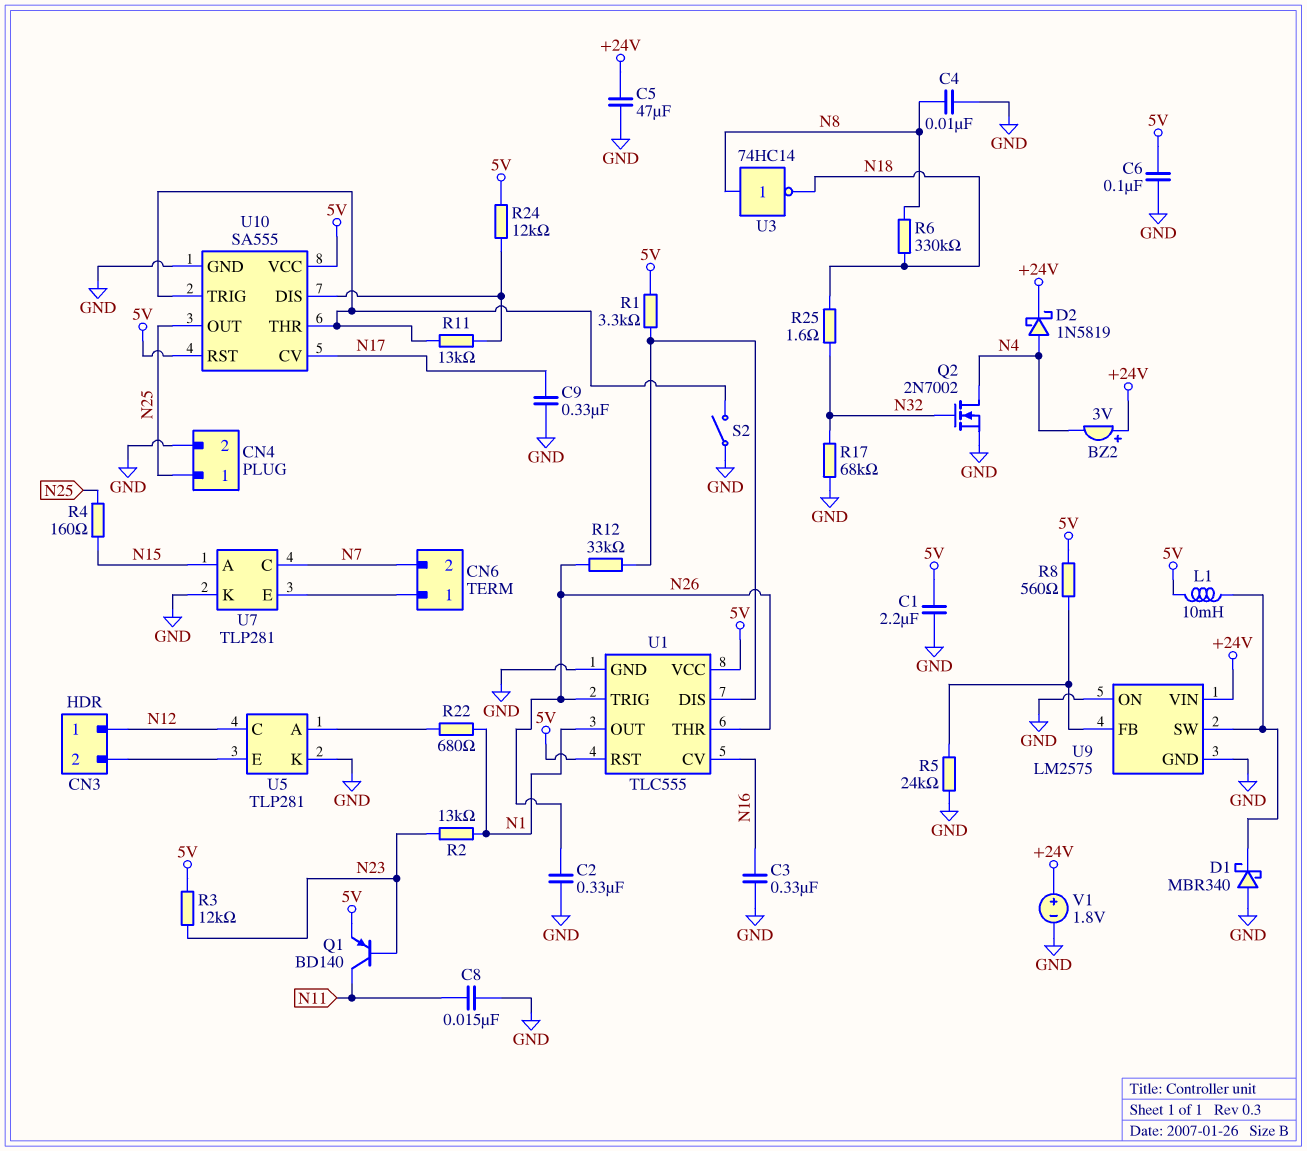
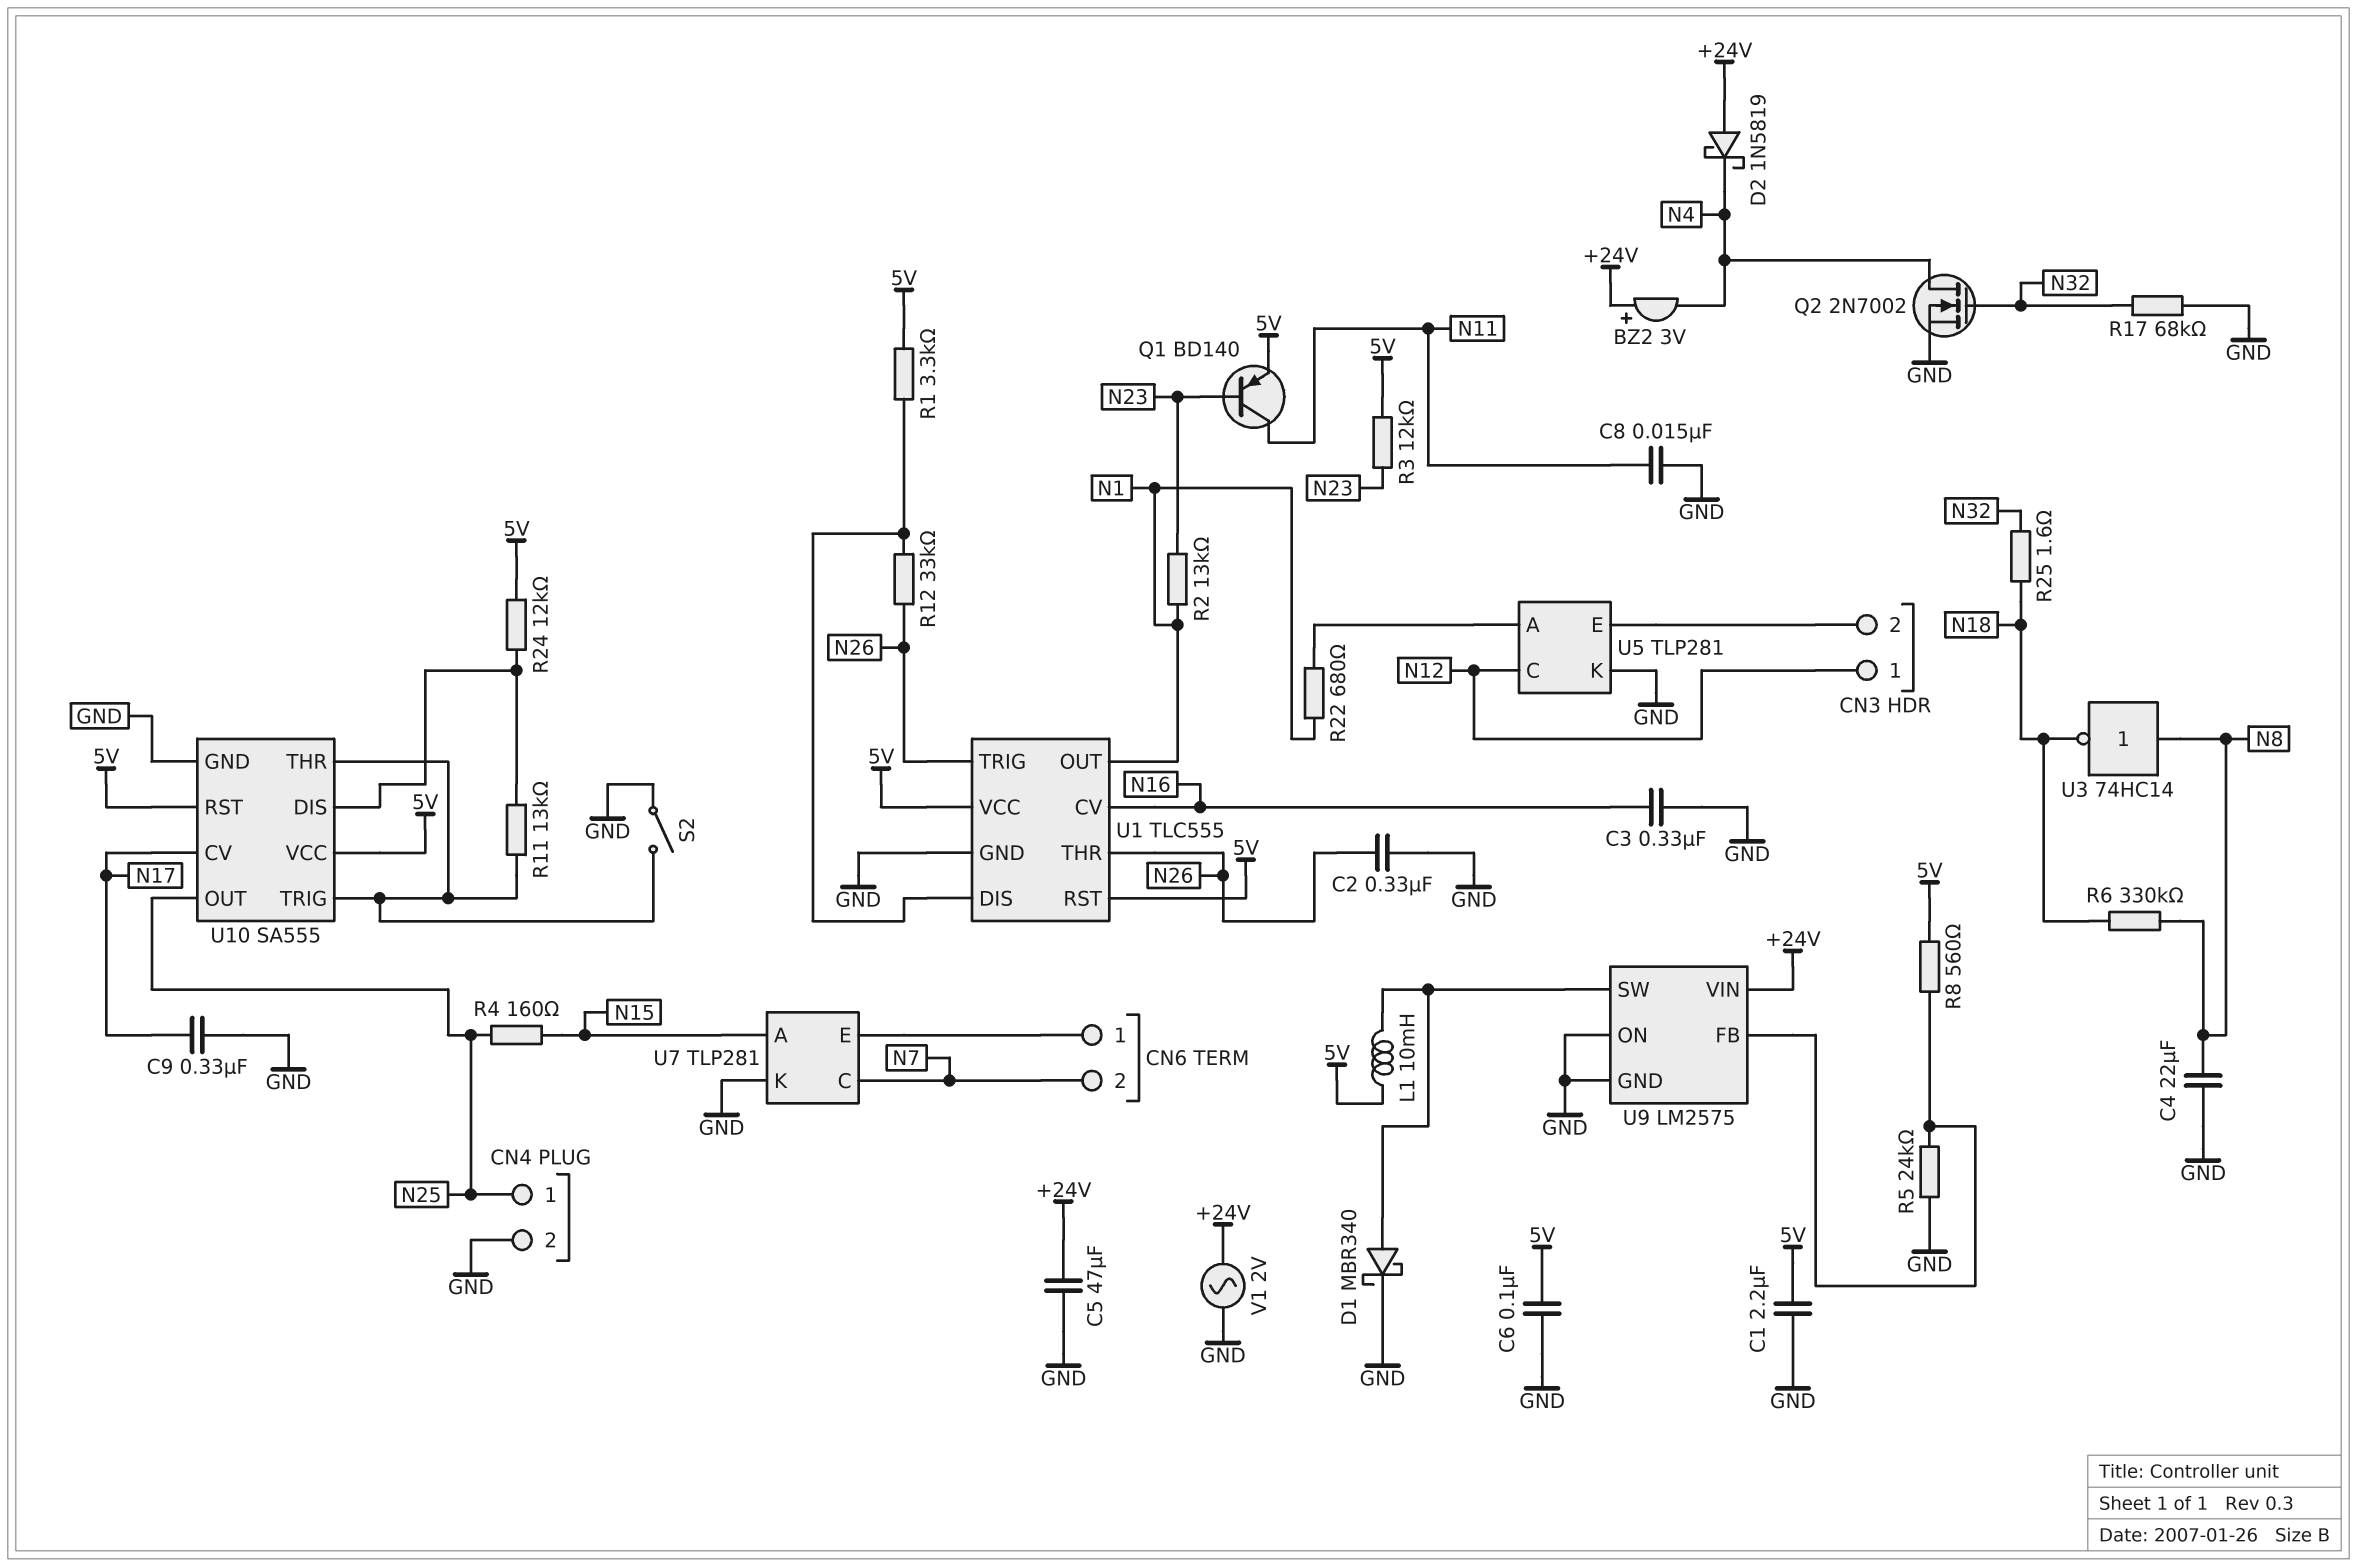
C4: 10nF (GND, N8) -> 22uF (GND, N8)
D1: schottky MBR340 (A GND, K U9/SW) -> schottky MBR340 (A U9/SW, K GND)
D2: schottky 1N5819 (A N4, K +24V) -> schottky 1N5819 (A +24V, K N4)
V1: 1.8V (plus +24V, minus GND) -> AC 2V (+24V, GND)

